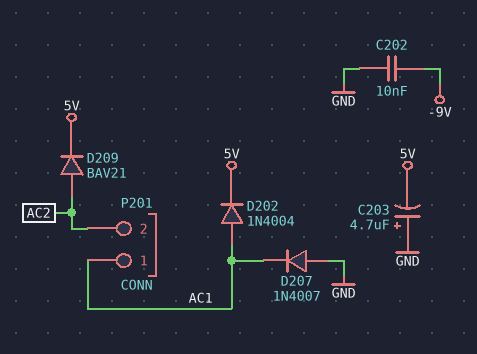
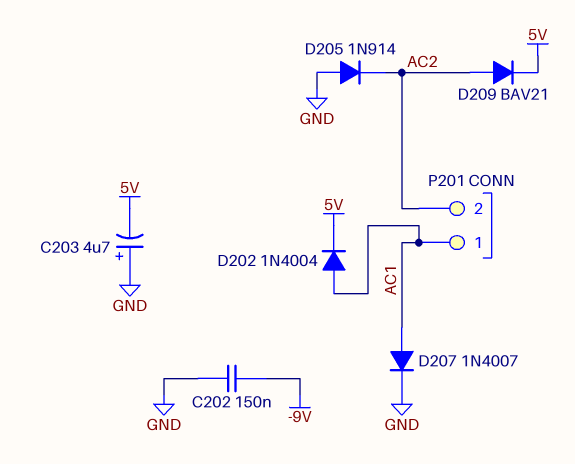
C202: 10nF (-9V, GND) -> 150nF (-9V, GND)
D205: none -> diode 1N914 (A GND, K AC2)
D207: diode 1N4007 (A GND, K AC1) -> diode 1N4007 (A AC1, K GND)

